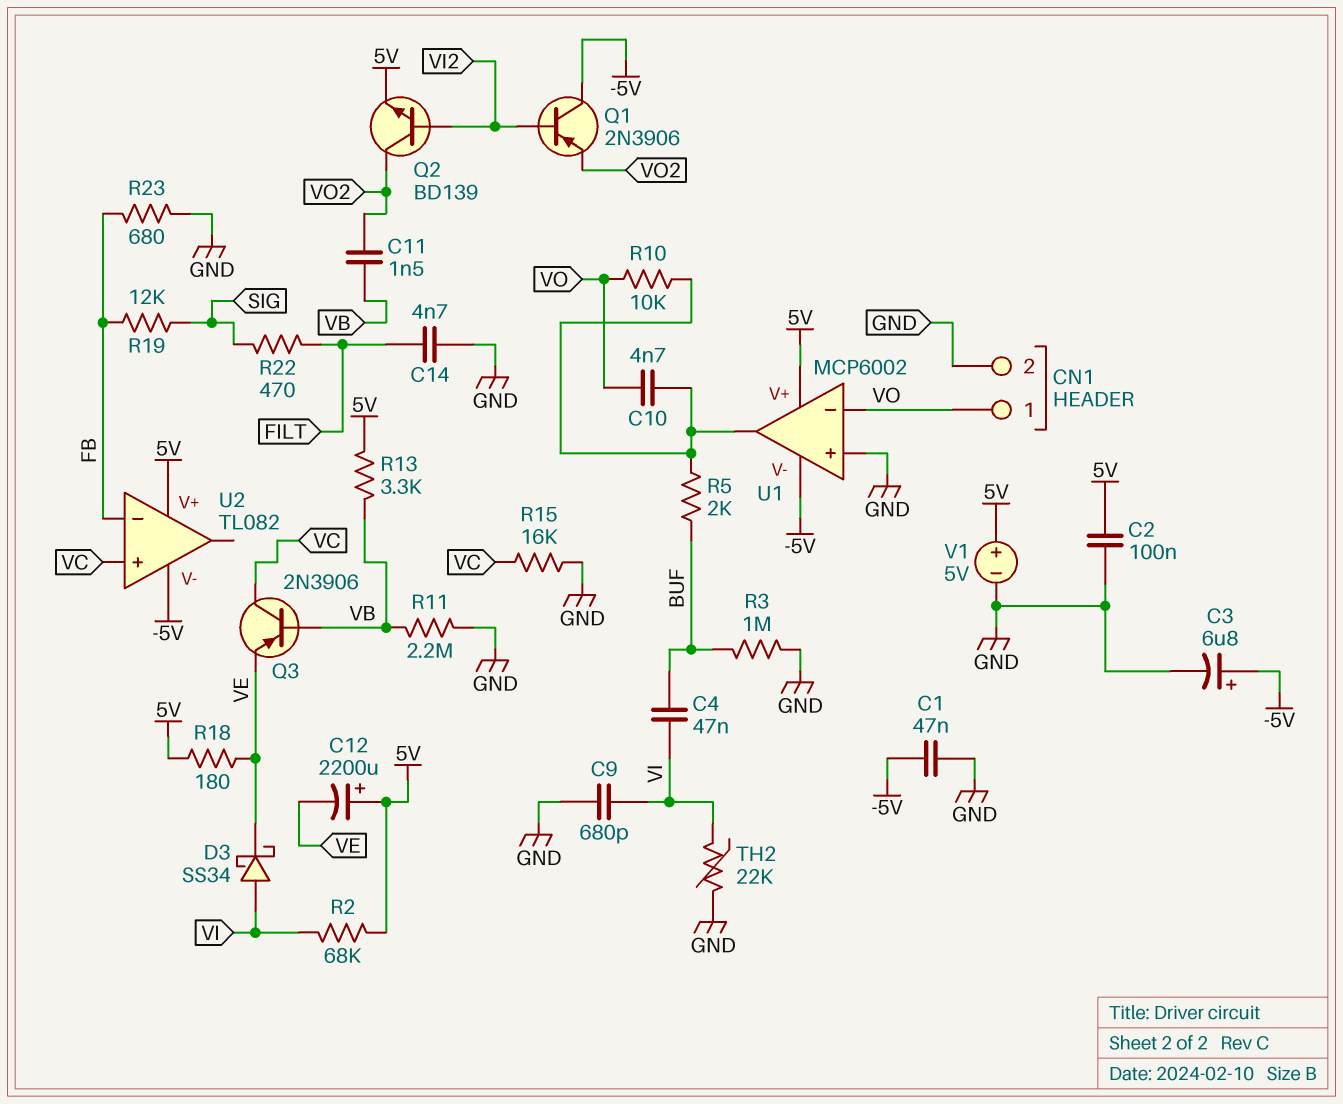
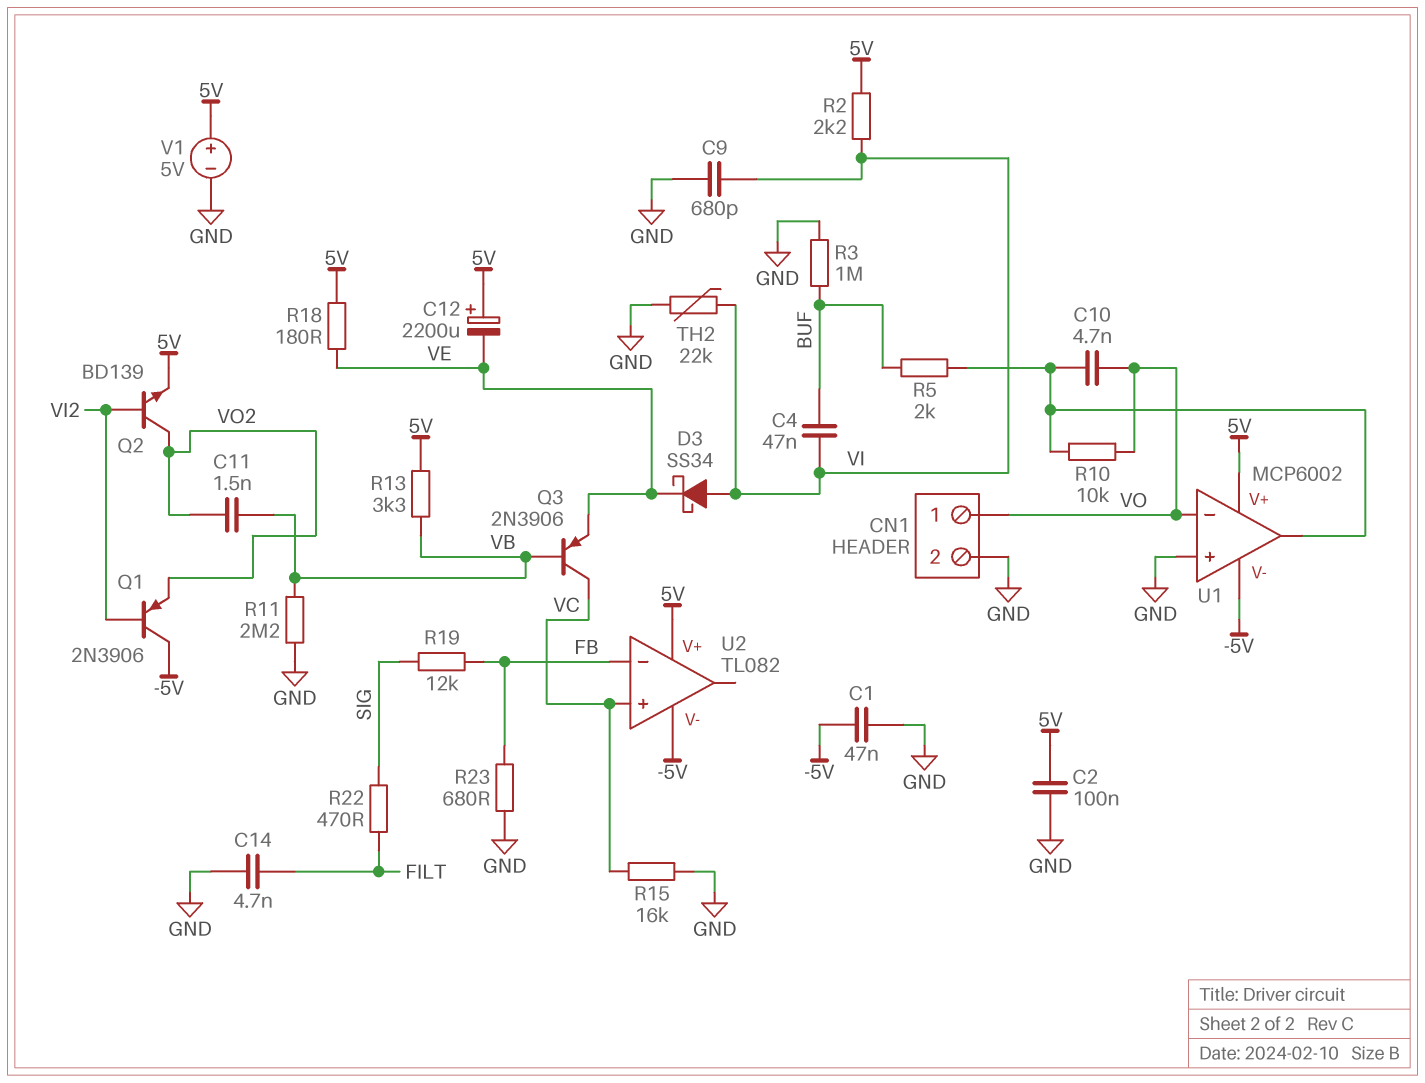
C3: 6.8uF (plus -5V, minus GND) -> none
R2: 68k (5V, VI) -> 2.2k (5V, VI)

